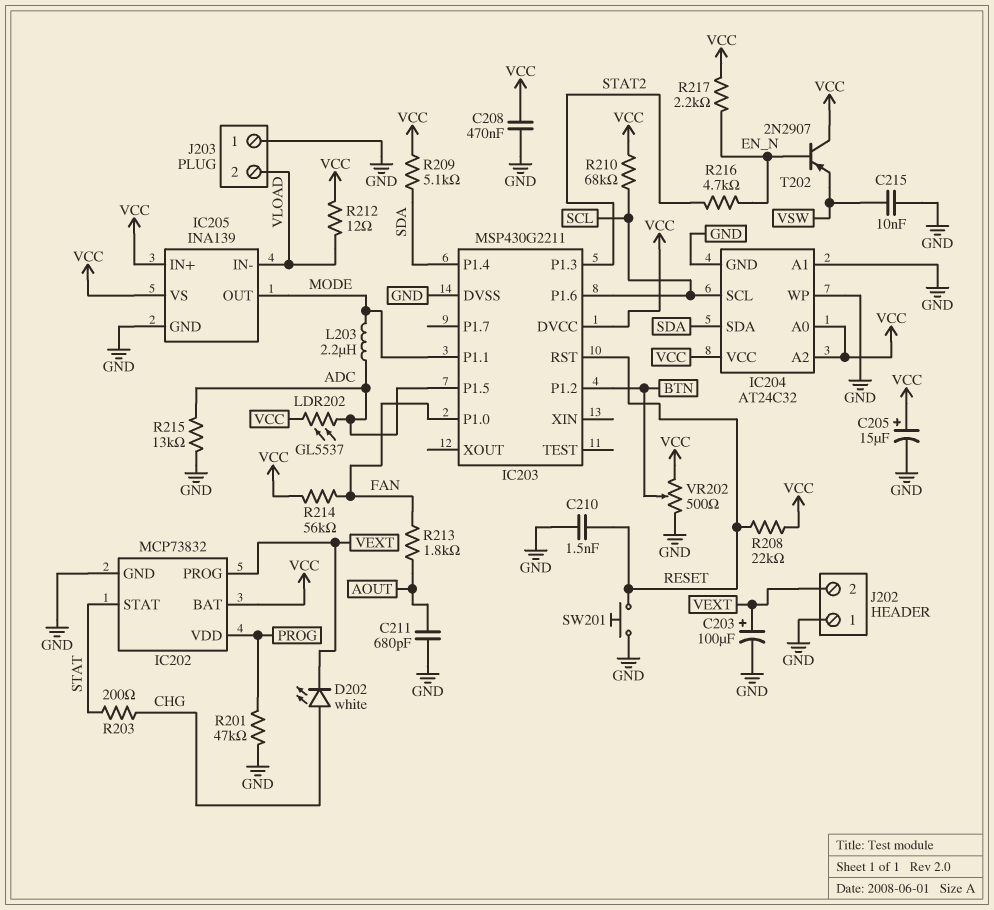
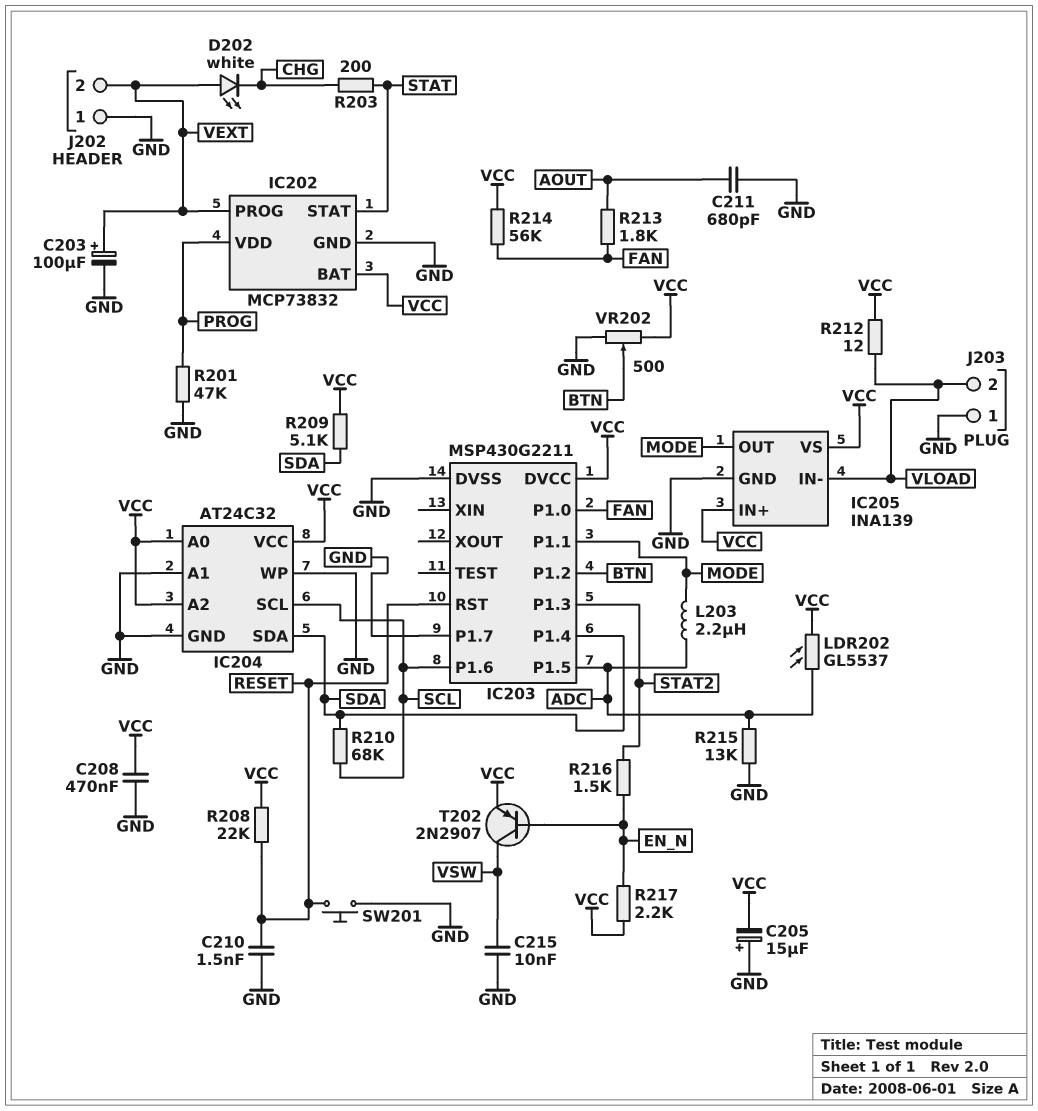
C205: 15uF (plus VCC, minus GND) -> 15uF (plus GND, minus VCC)
D202: LED white (A CHG, K VEXT) -> LED white (A VEXT, K CHG)
IC203 pin P1.7: none -> GND
R210: 68k (SCL, VCC) -> 68k (SCL, SDA)
R216: 4.7k (EN_N, STAT2) -> 1.5k (EN_N, STAT2)
T202: PNP 2N2907 (B EN_N, C VCC, E VSW) -> PNP 2N2907 (B EN_N, C VSW, E VCC)

